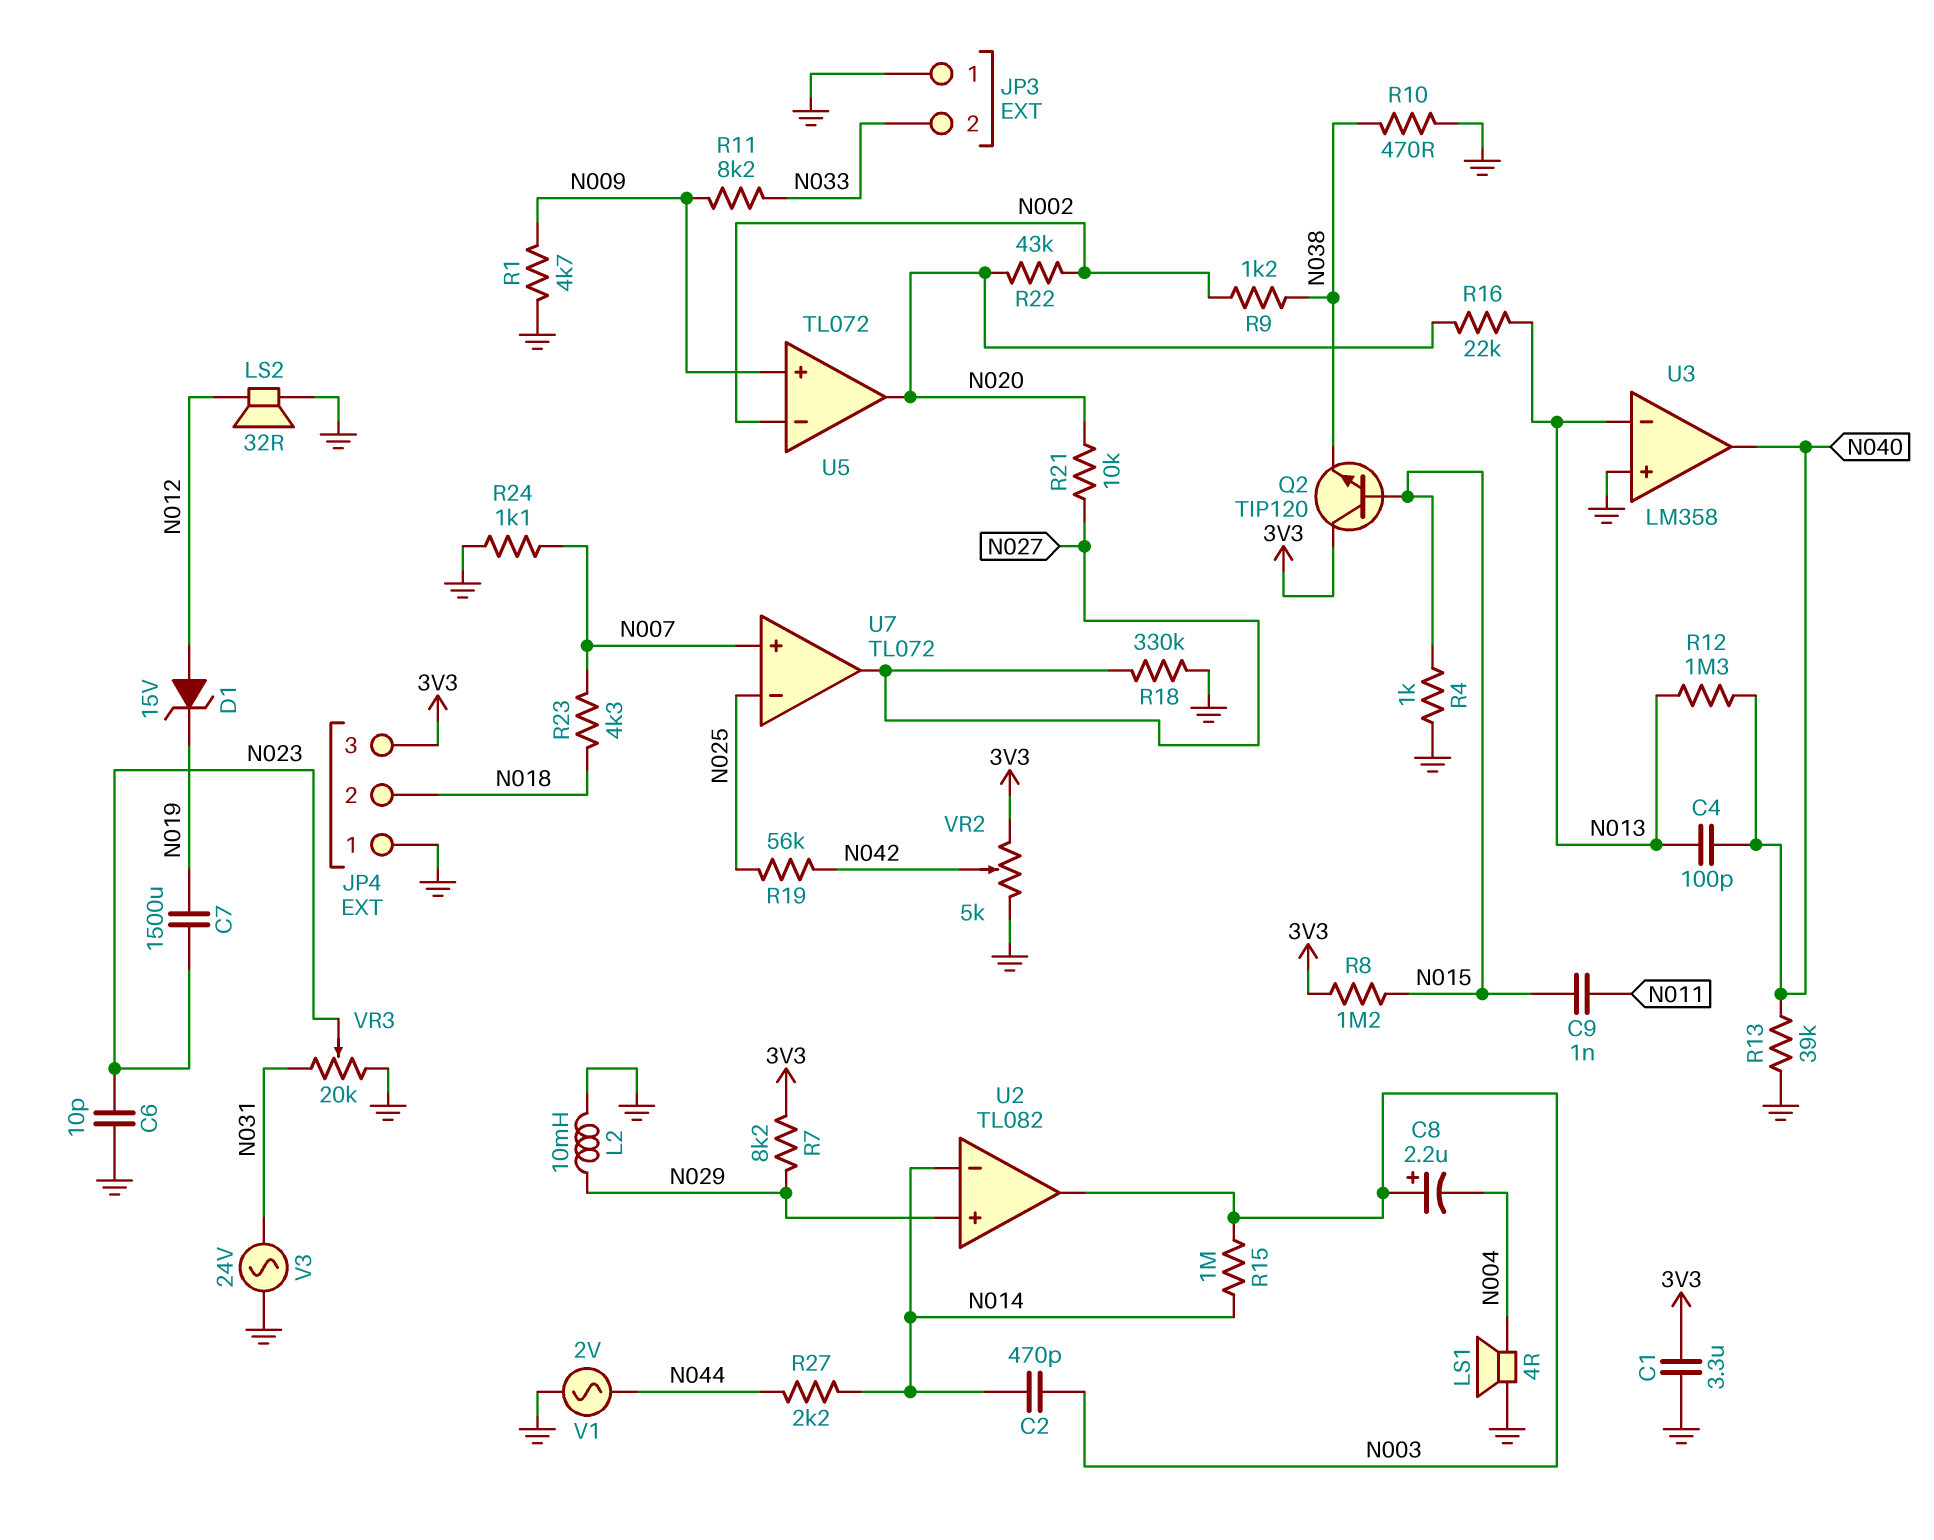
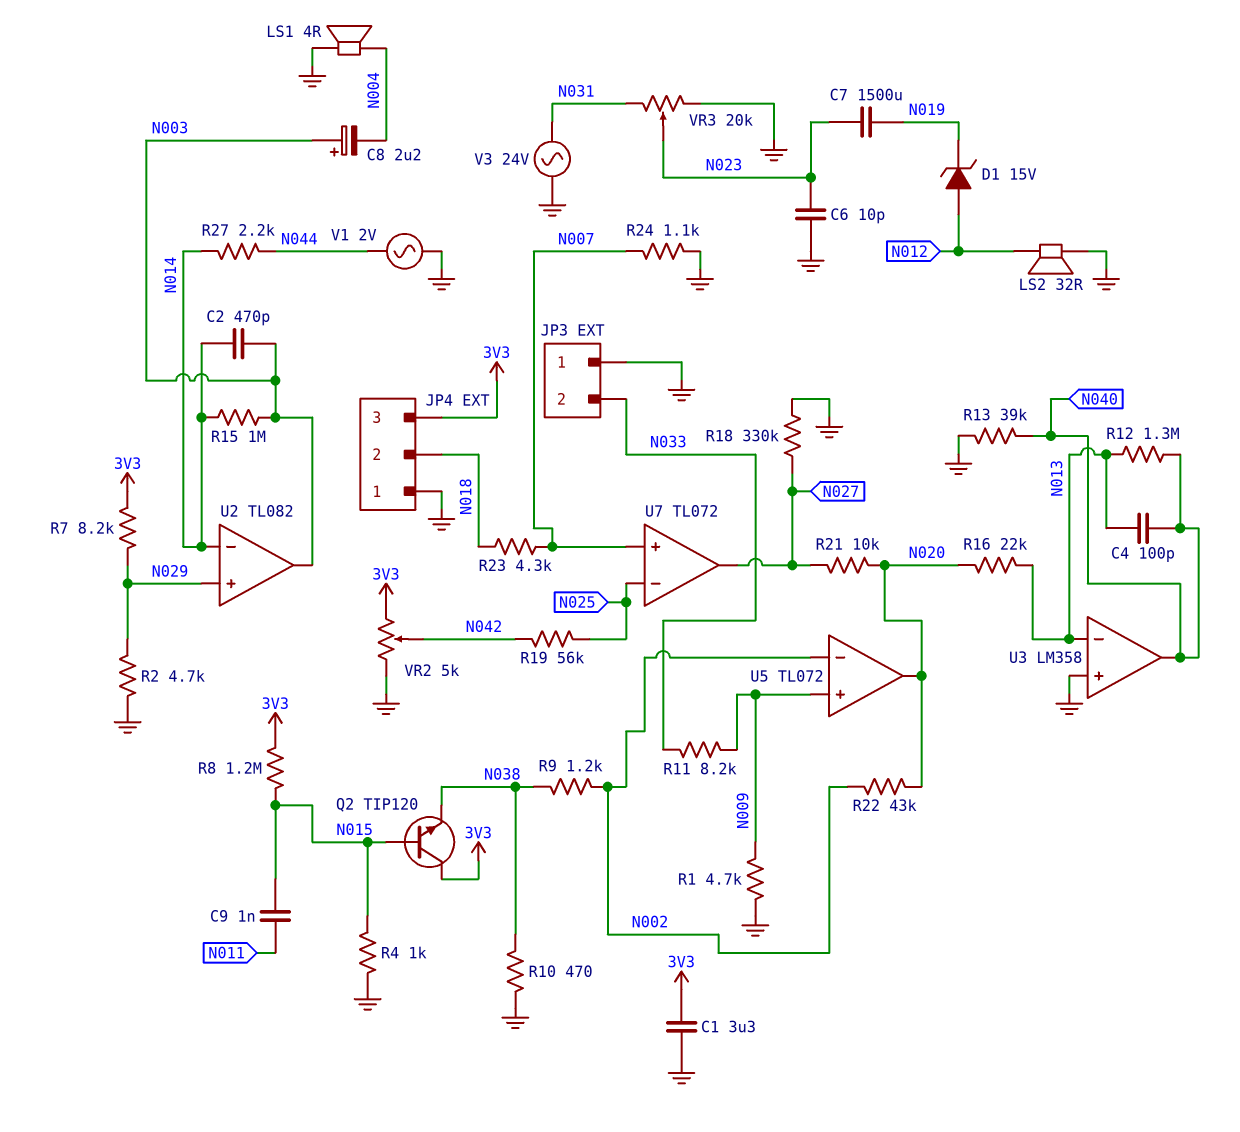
L2: 10mH (GND, N029) -> none
R2: none -> 4.7k (GND, N029)

